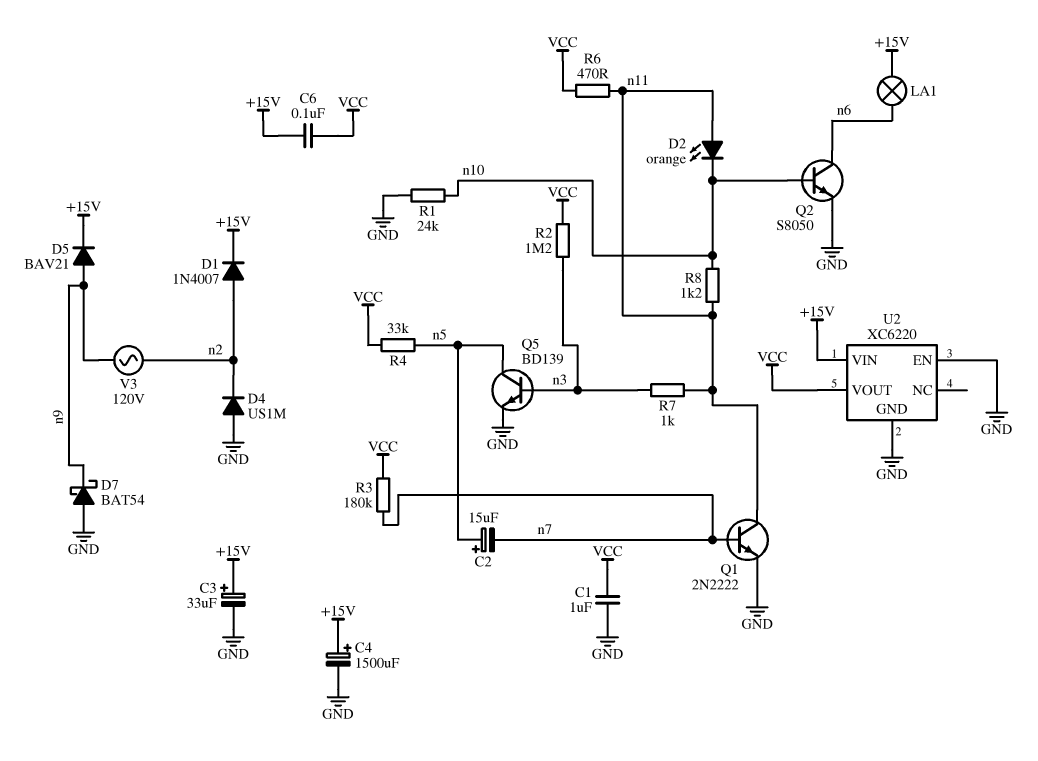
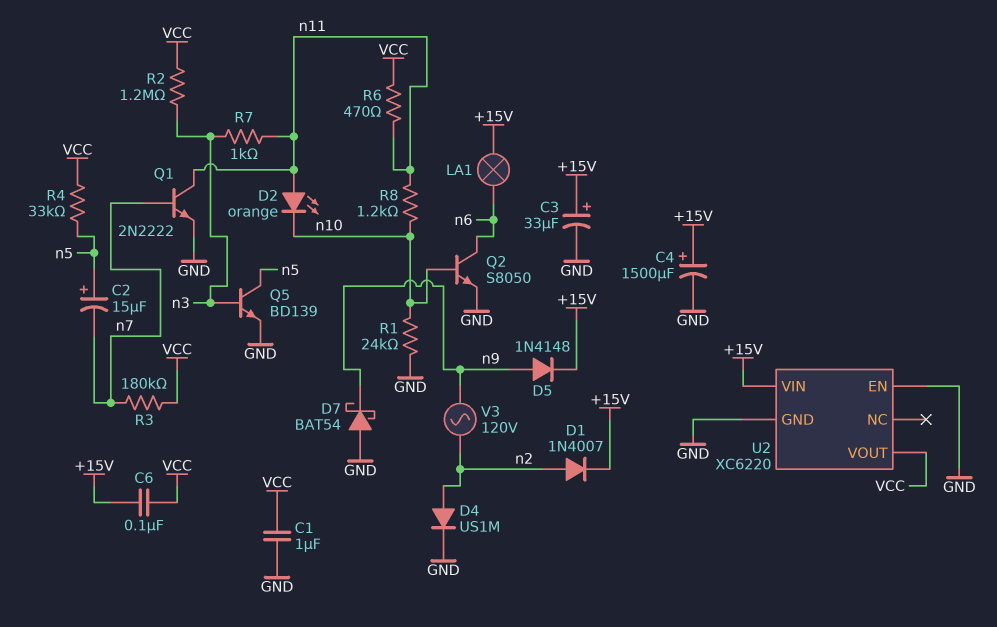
D4: diode US1M (A GND, K n2) -> diode US1M (A n2, K GND)
D5: diode BAV21 (A n9, K +15V) -> diode 1N4148 (A n9, K +15V)

